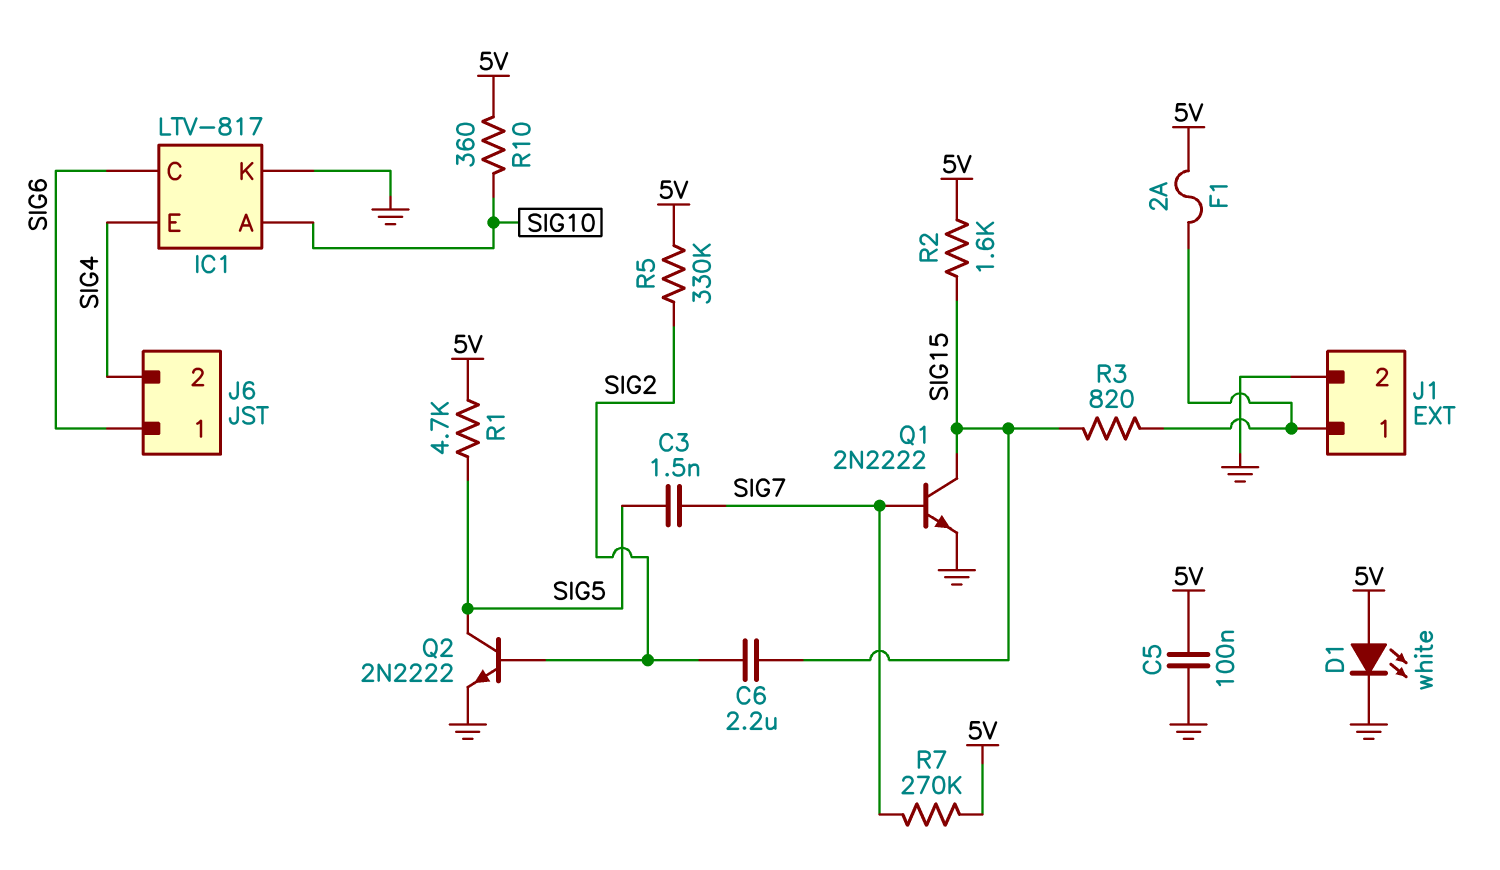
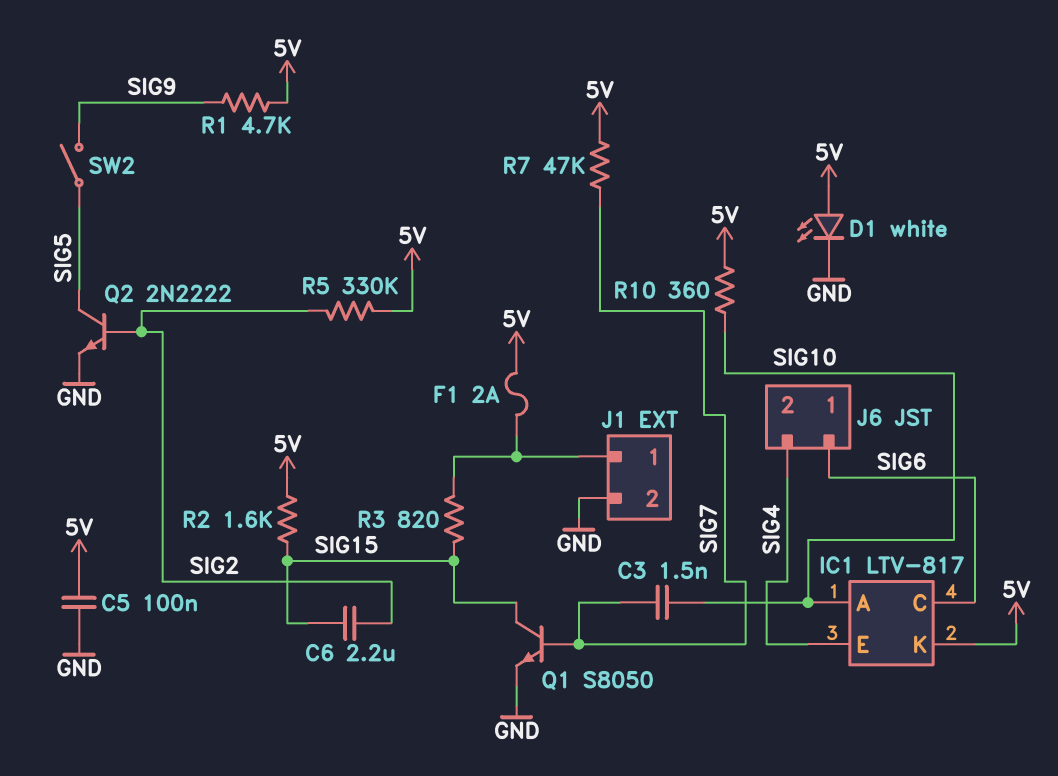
C3: 1.5nF (SIG5, SIG7) -> 1.5nF (SIG7, SIG10)
IC1 pin K: GND -> 5V
Q1: NPN 2N2222 (B SIG7, C SIG15, E GND) -> NPN S8050 (B SIG7, C SIG15, E GND)
R1: 4.7k (5V, SIG5) -> 4.7k (5V, SIG9)
R7: 270k (5V, SIG7) -> 47k (5V, SIG7)
SW2: none -> switch (SIG5, SIG9)

